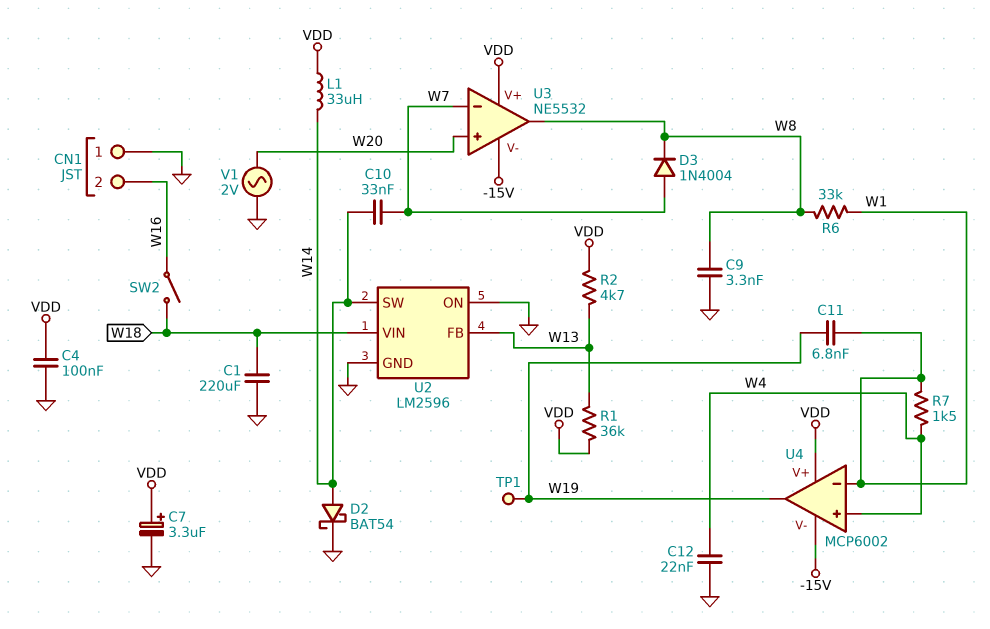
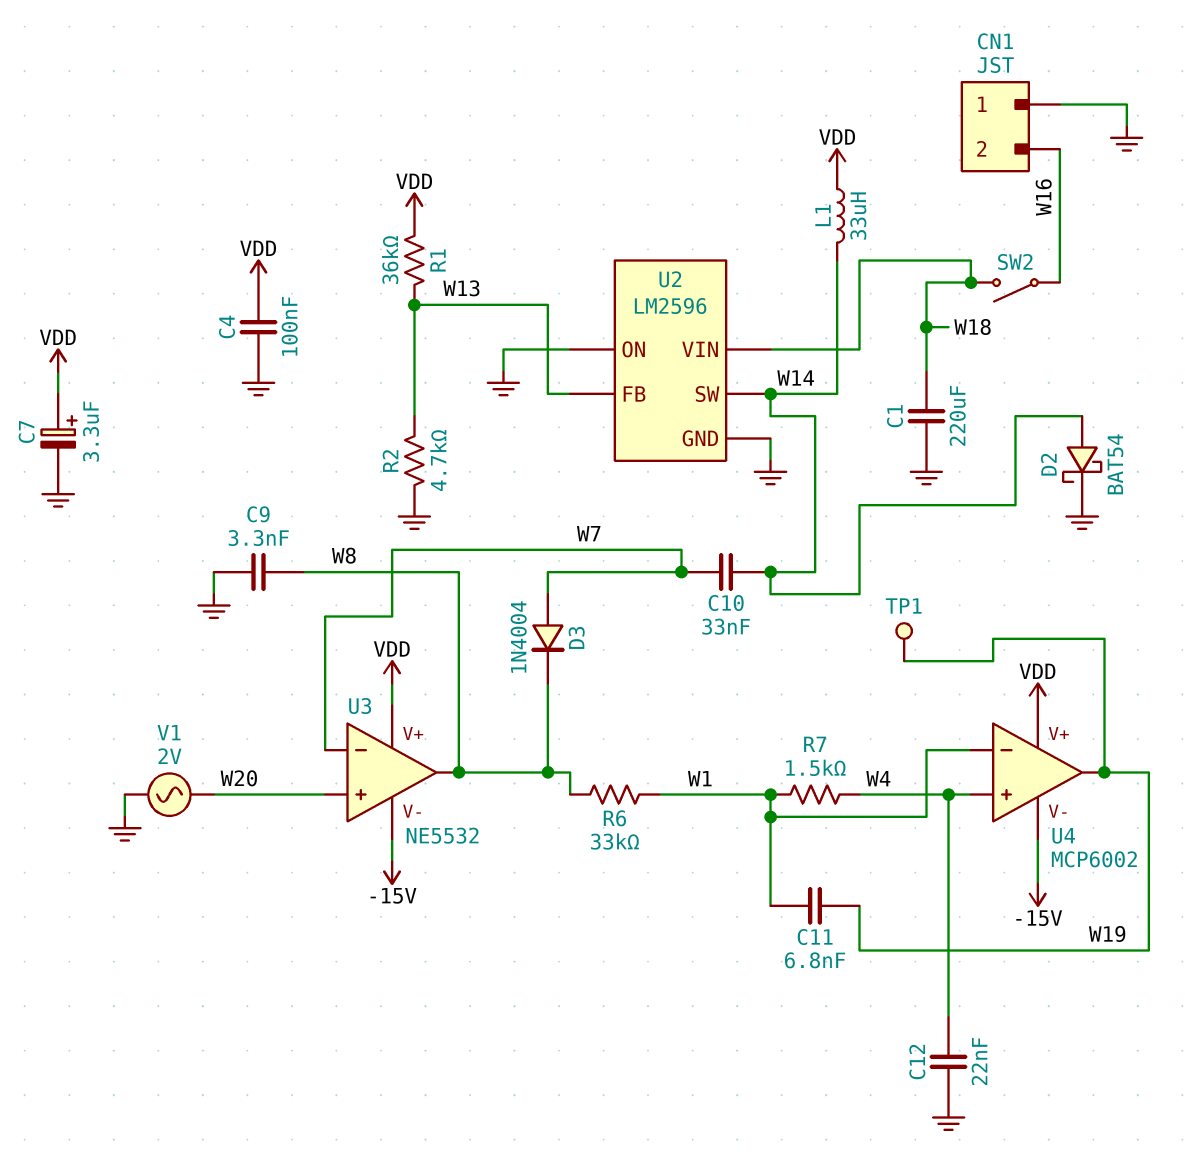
R2: 4.7k (VDD, W13) -> 4.7k (GND, W13)

